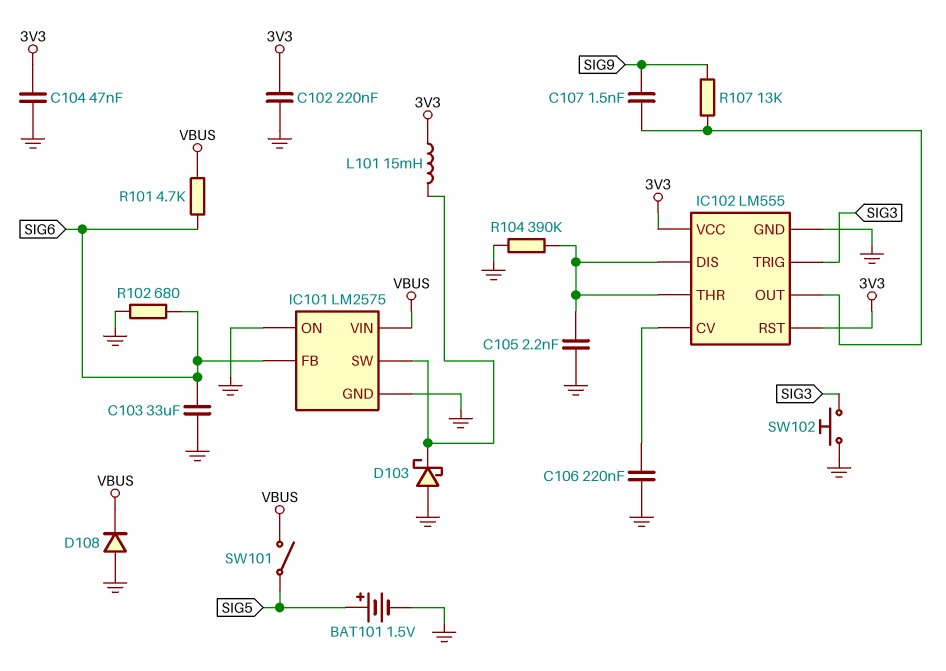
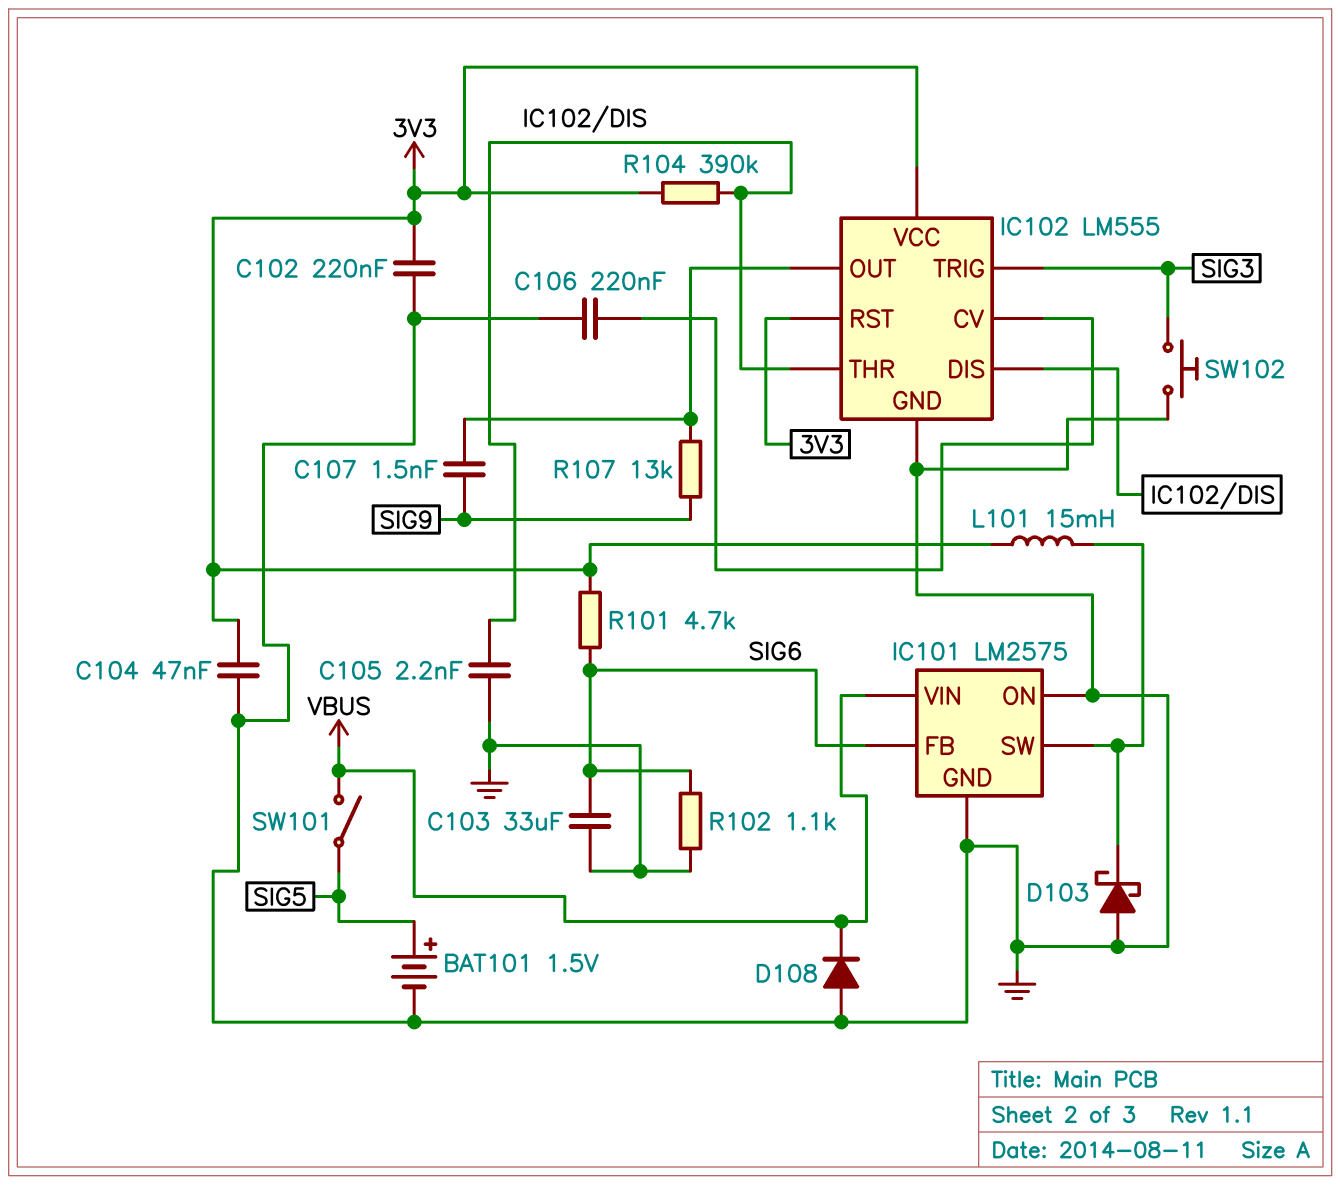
R101: 4.7k (SIG6, VBUS) -> 4.7k (3V3, SIG6)
R102: 680 (GND, SIG6) -> 1.1k (GND, SIG6)
R104: 390k (GND, IC102/DIS) -> 390k (3V3, IC102/DIS)

